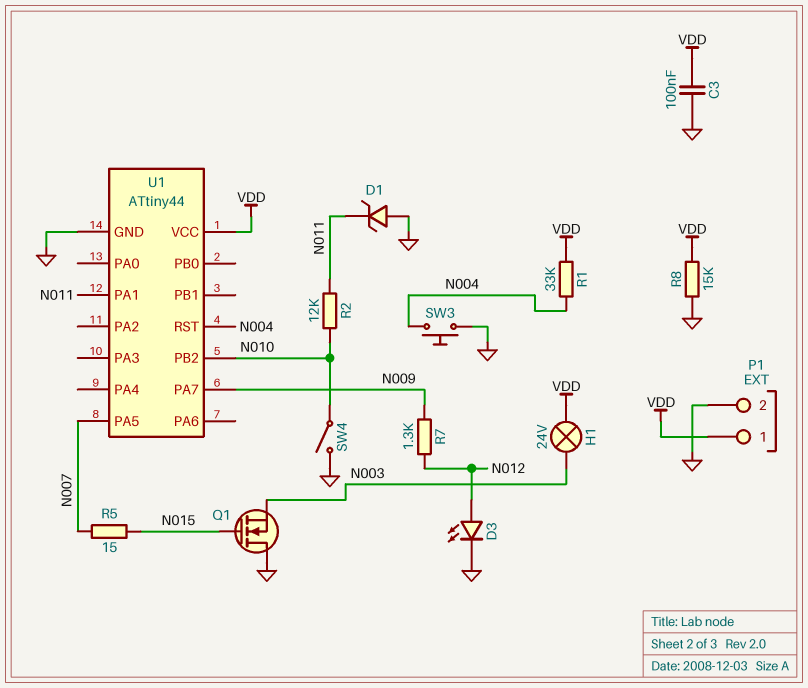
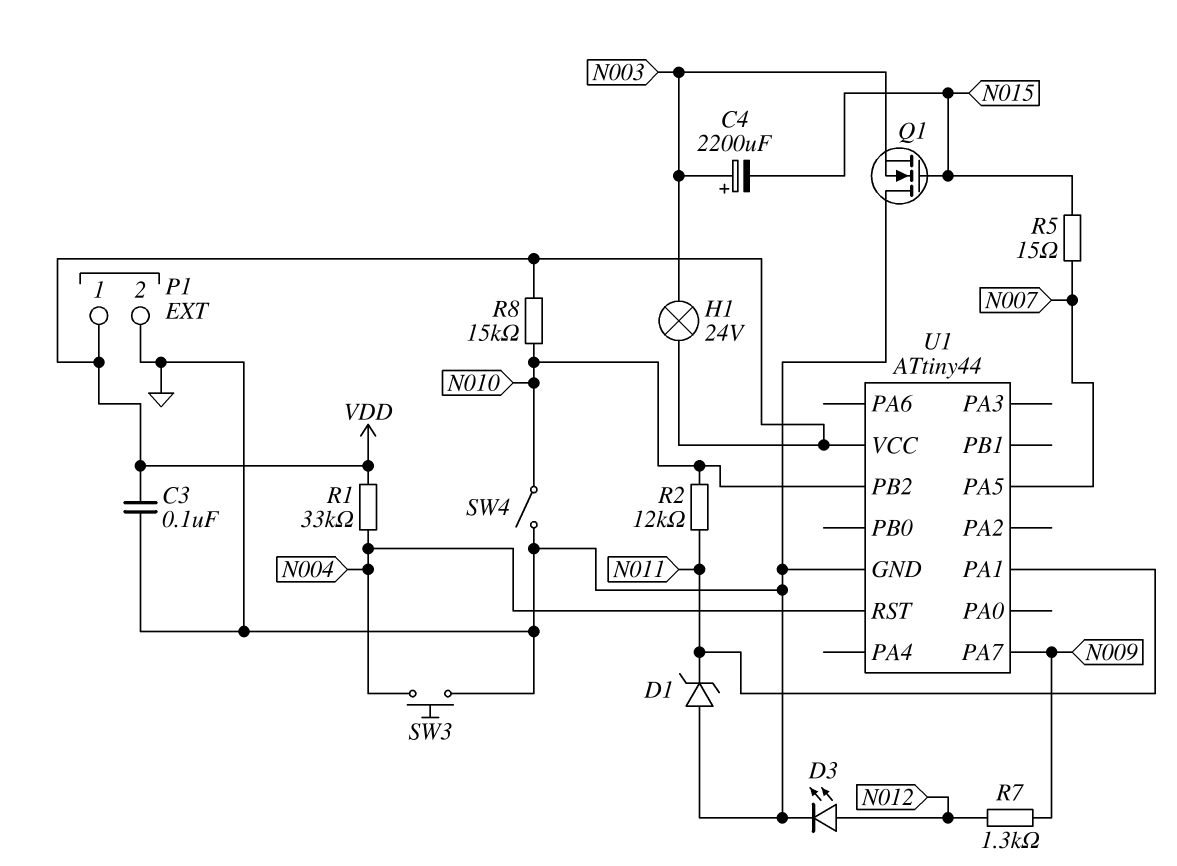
C4: none -> 2200uF (plus N003, minus N015)
R8: 15k (GND, VDD) -> 15k (N010, VDD)

